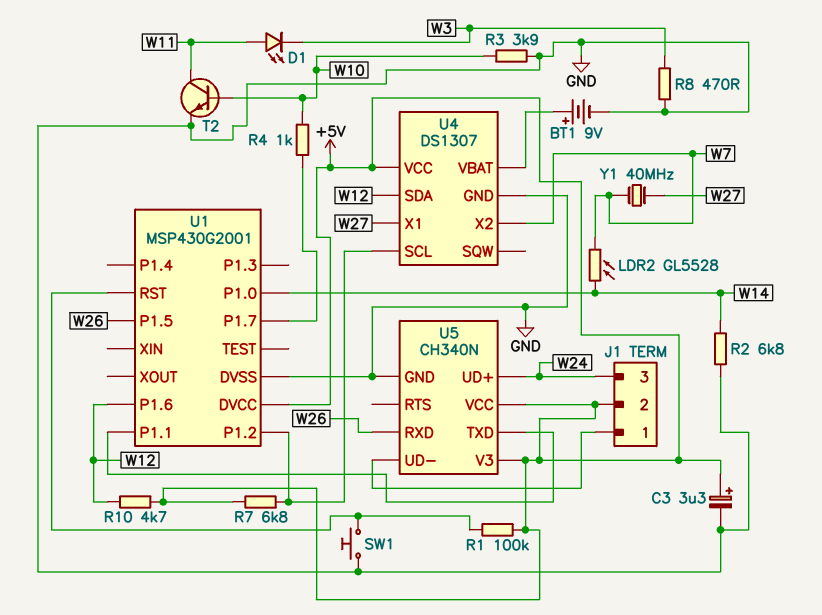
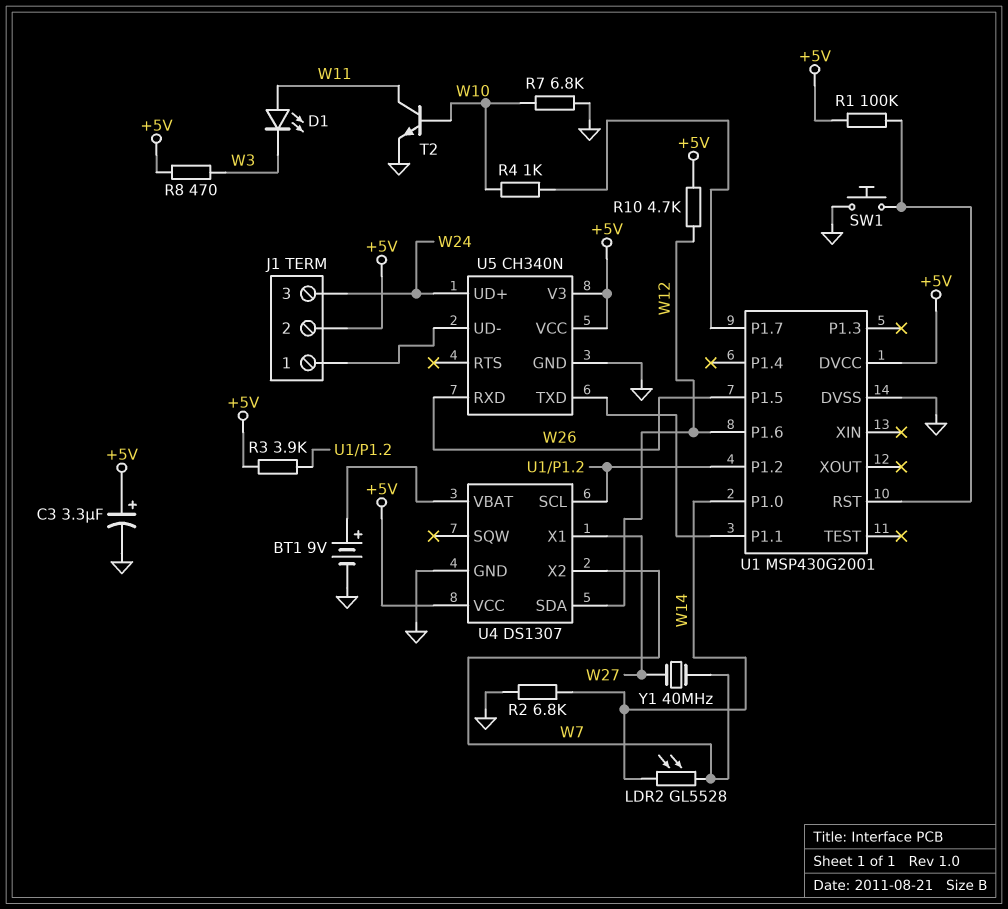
R3: 3.9k (GND, W10) -> 3.9k (+5V, U1/P1.2)
R7: 6.8k (+5V, U1/P1.2) -> 6.8k (GND, W10)
R8: 470 (GND, W3) -> 470 (+5V, W3)

